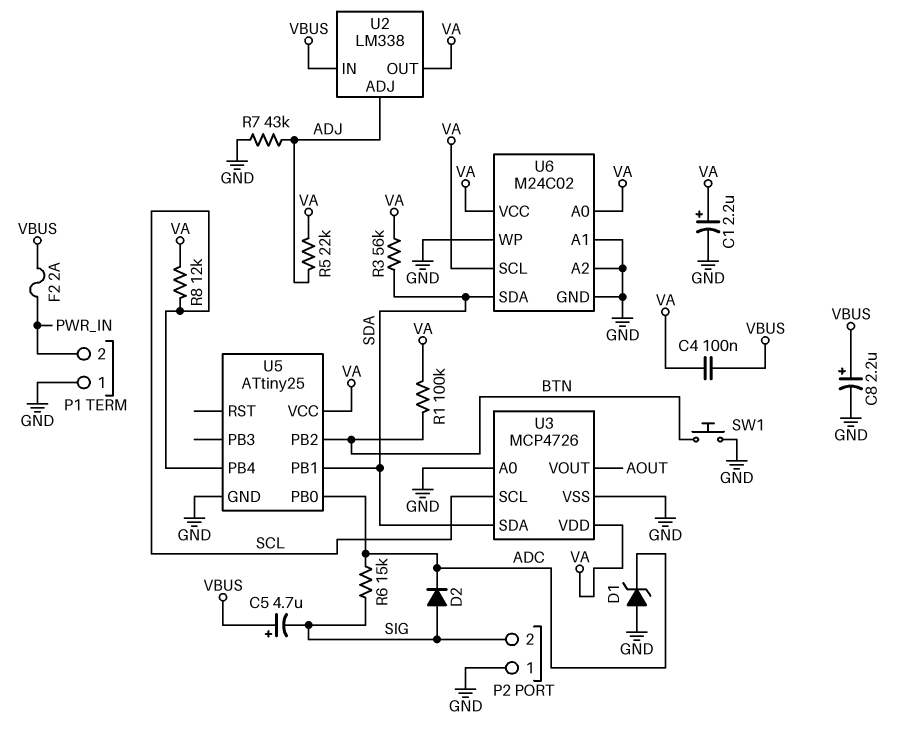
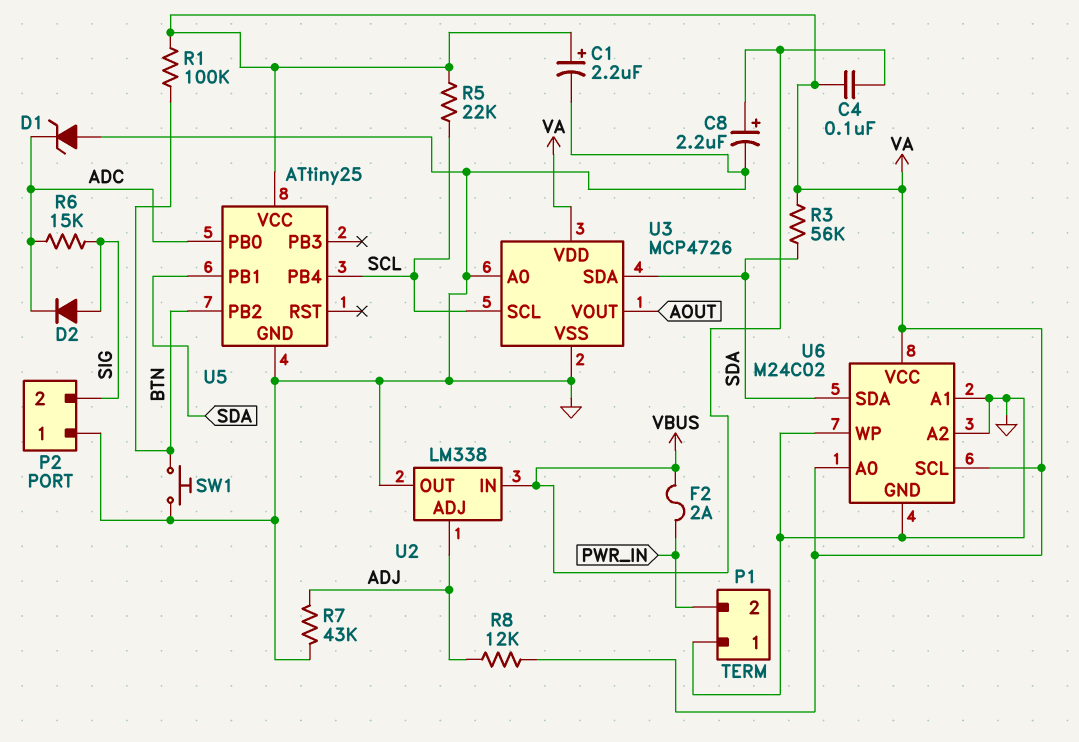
C5: 4.7uF (plus VBUS, minus SIG) -> none
R5: 22k (ADJ, VA) -> 22k (SCL, VA)
R8: 12k (SCL, VA) -> 12k (ADJ, VA)
U2 pin OUT: VA -> GND

